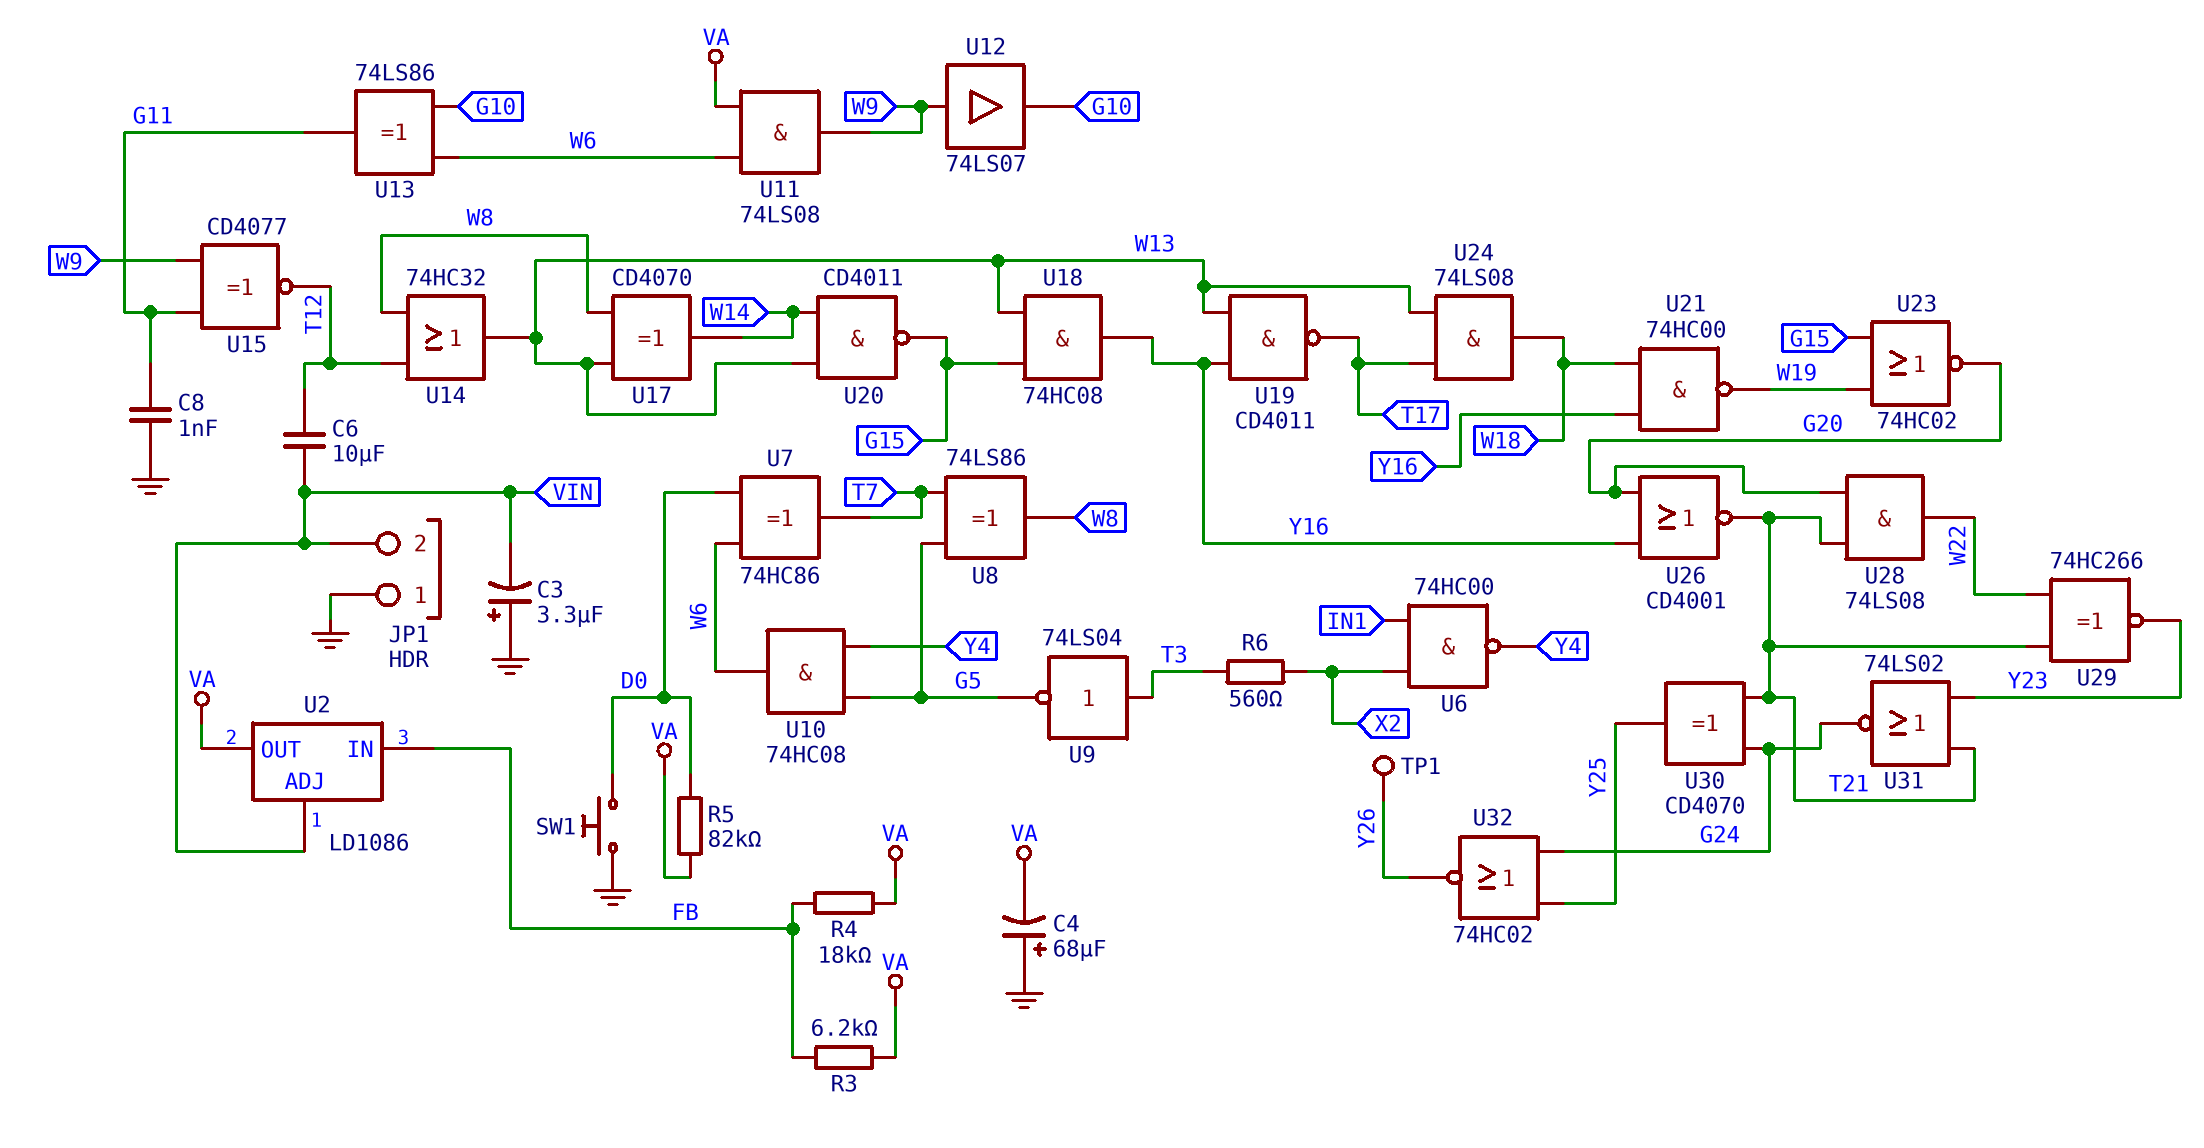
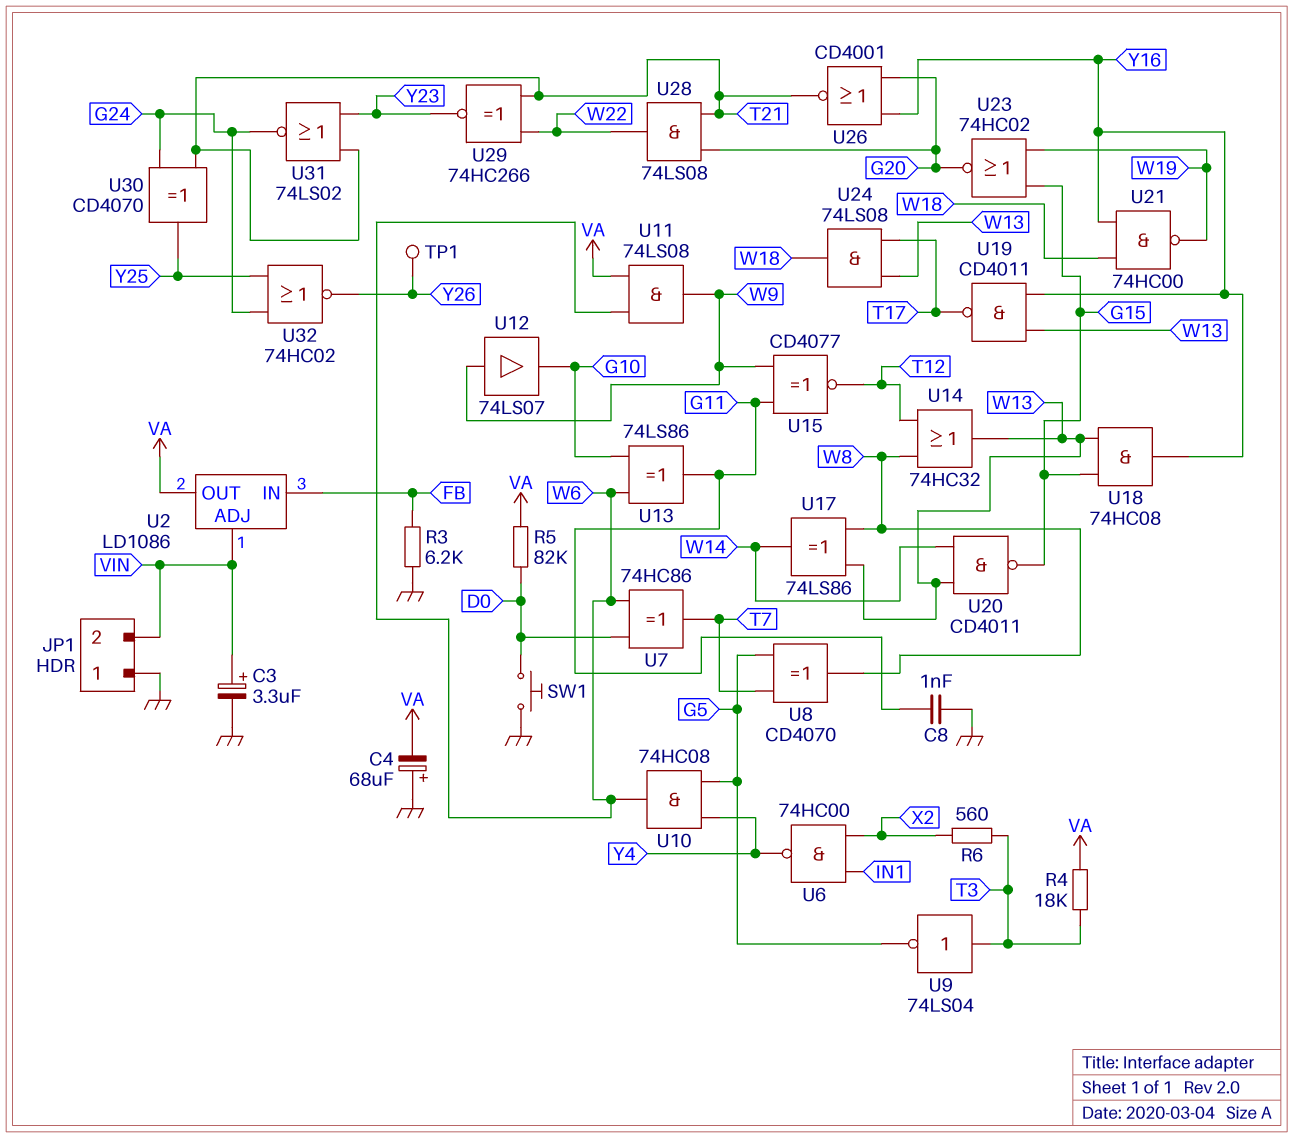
C3: 3.3uF (plus GND, minus VIN) -> 3.3uF (plus VIN, minus GND)
C6: 10uF (T12, VIN) -> none
R3: 6.2k (FB, VA) -> 6.2k (FB, GND)
R4: 18k (FB, VA) -> 18k (T3, VA)
U8: XOR 74LS86 (in G5, in T7, out W8) -> XOR CD4070 (in G5, in T7, out W8)
U17: XOR CD4070 (in W8, in W13, out W14) -> XOR 74LS86 (in W8, in W13, out W14)

